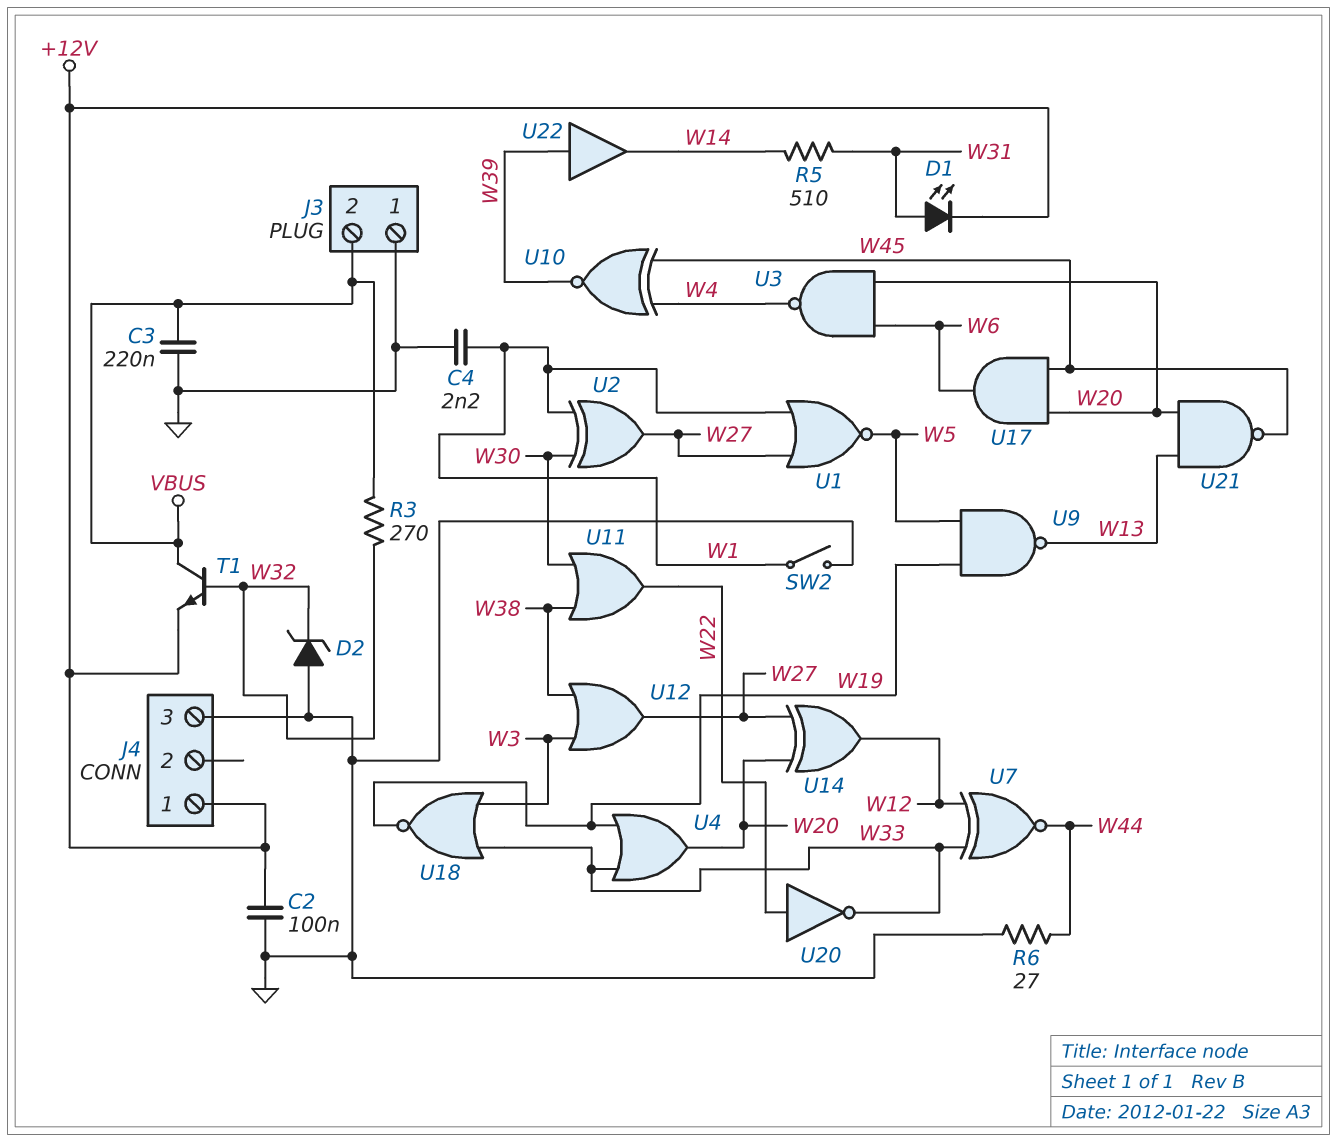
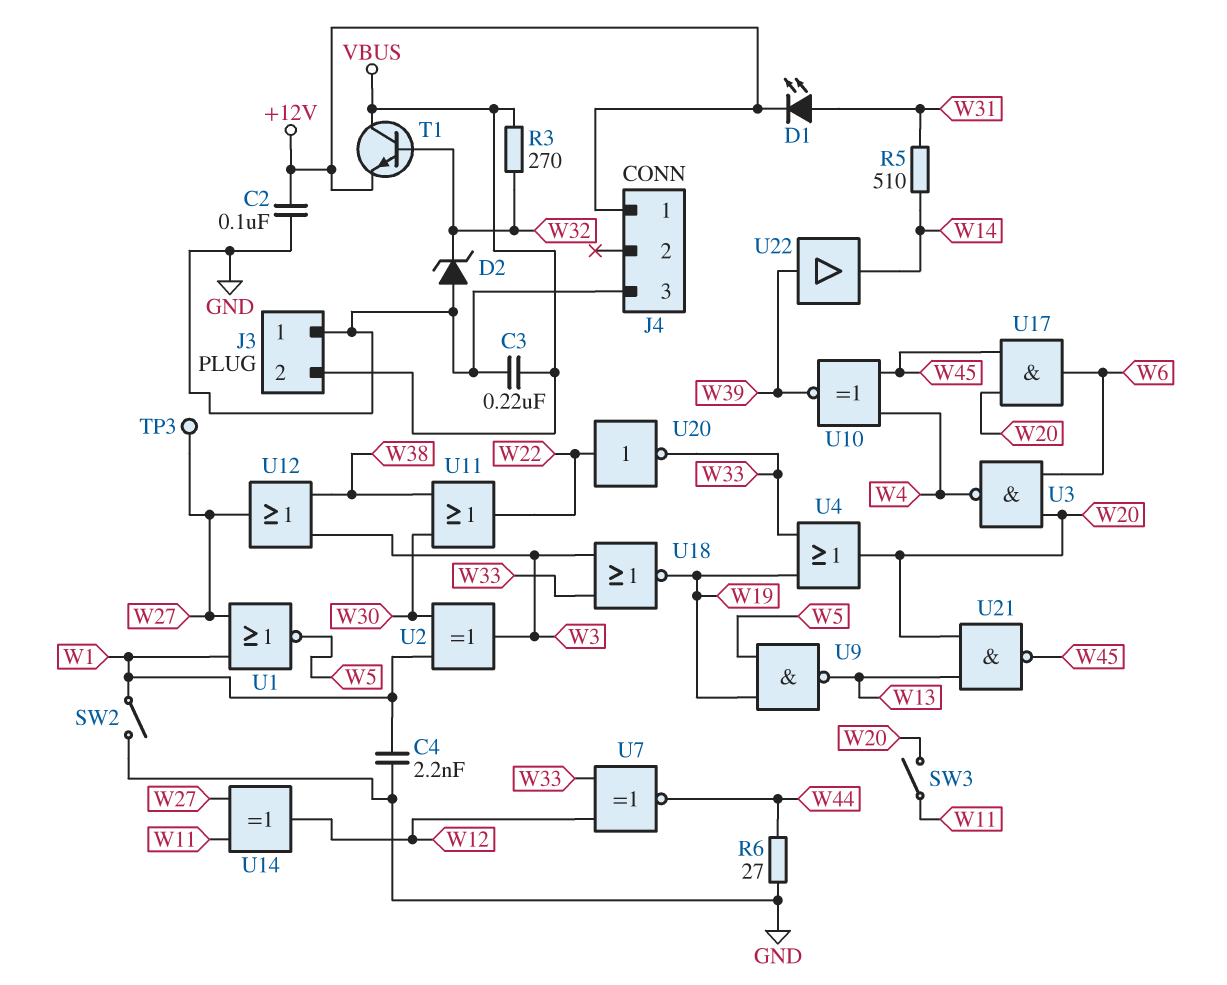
SW3: none -> switch (W11, W20)
TP3: none -> test point (W27)
U2: XOR (in W1, in W30, out W27) -> XOR (in W1, in W30, out W3)
U14: XOR (in W20, in W27, out W12) -> XOR (in W11, in W27, out W12)

